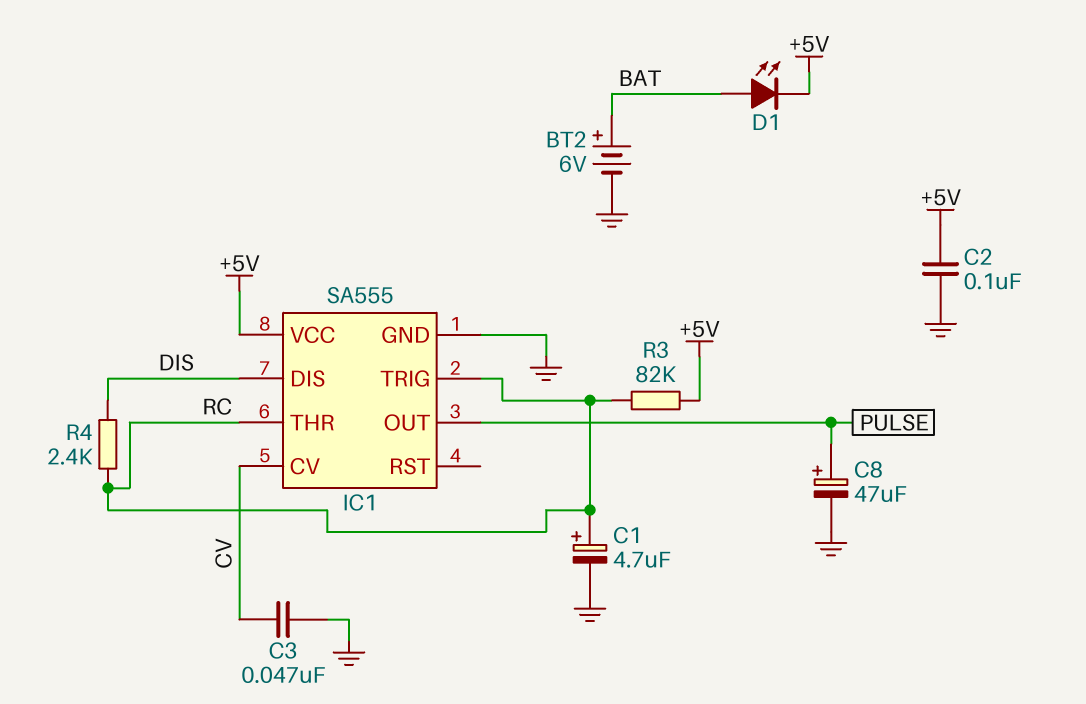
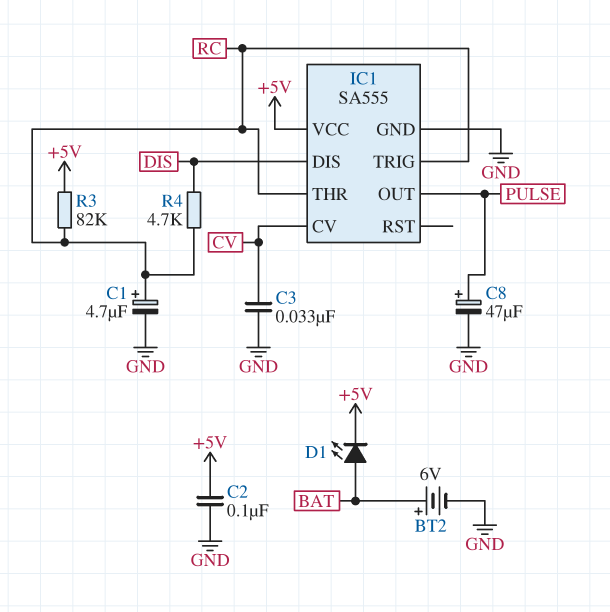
C3: 47nF (CV, GND) -> 33nF (CV, GND)
R4: 2.4k (DIS, RC) -> 4.7k (DIS, RC)

